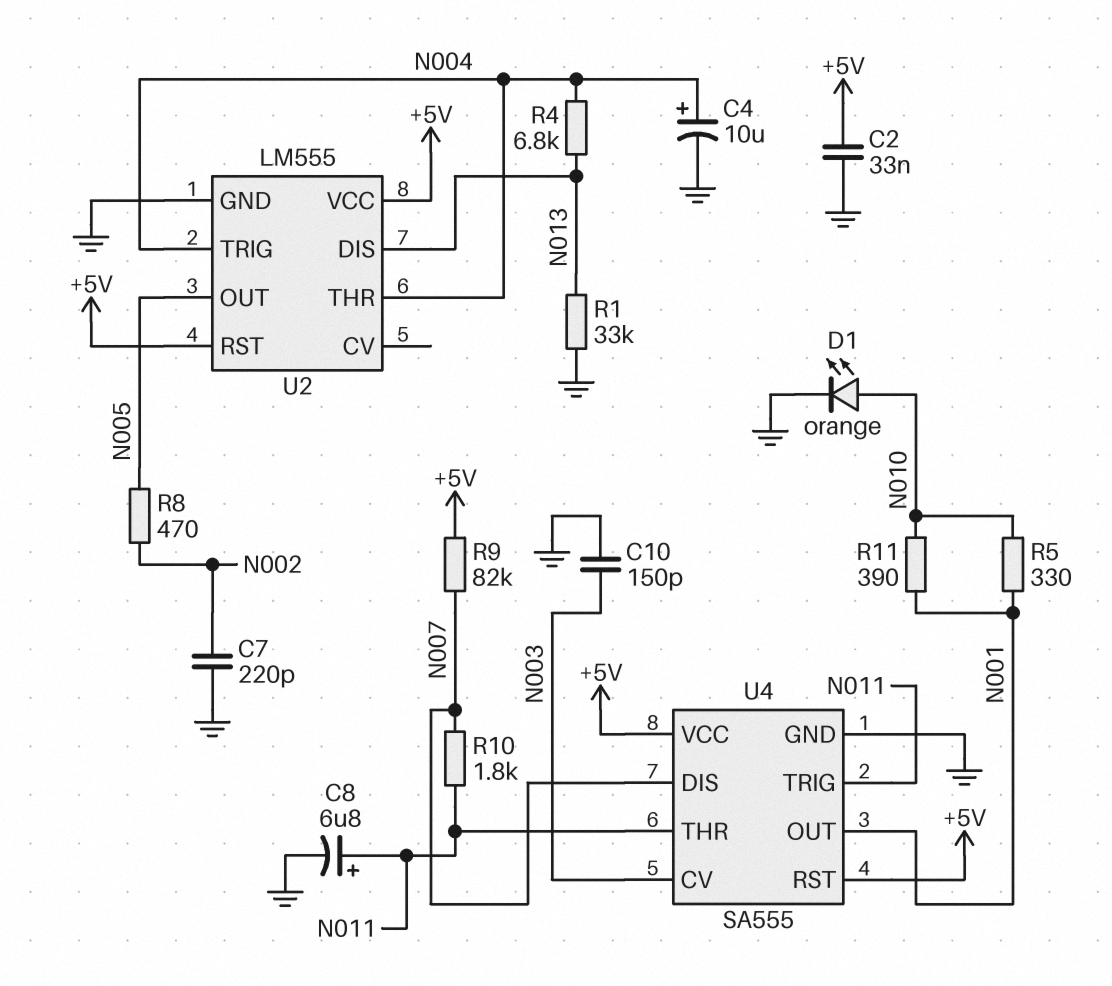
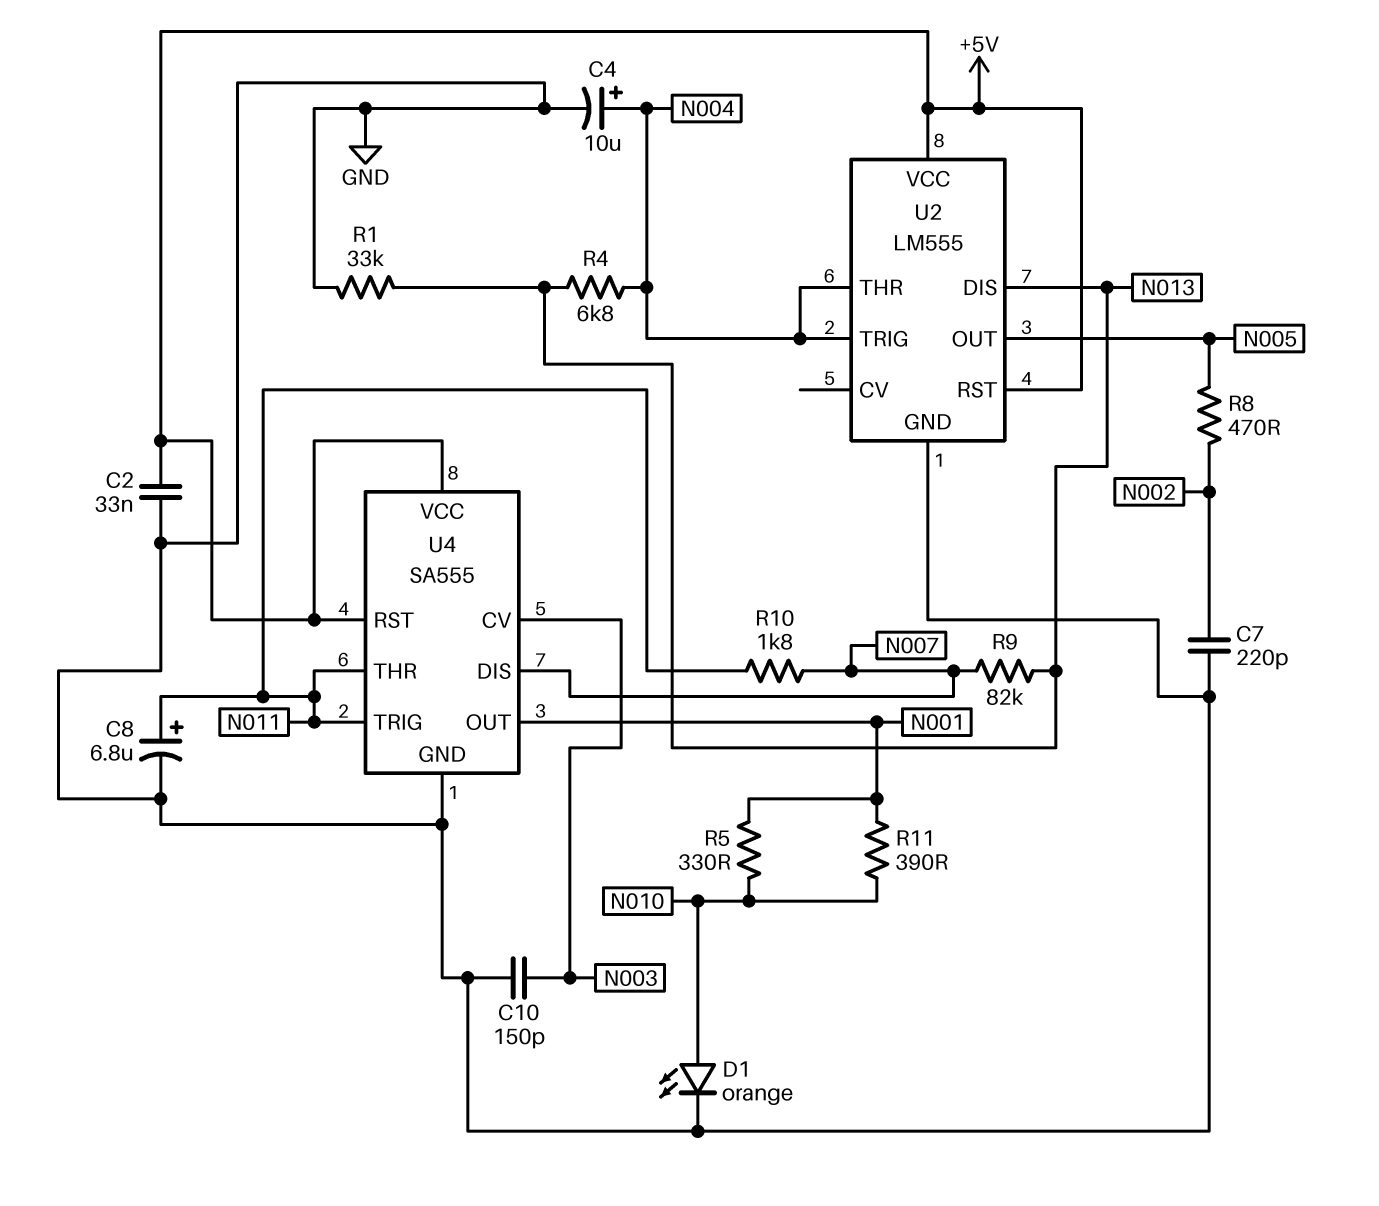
R9: 82k (+5V, N007) -> 82k (N007, N013)

